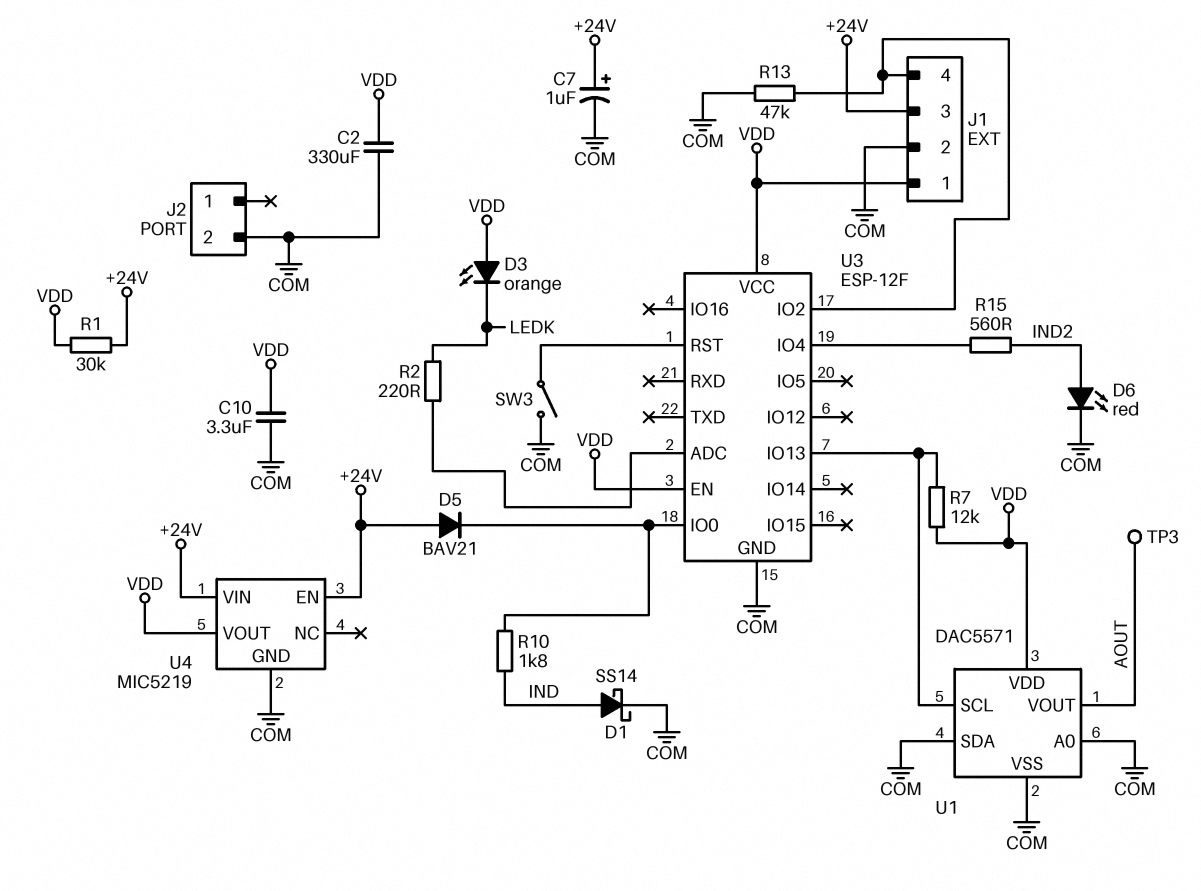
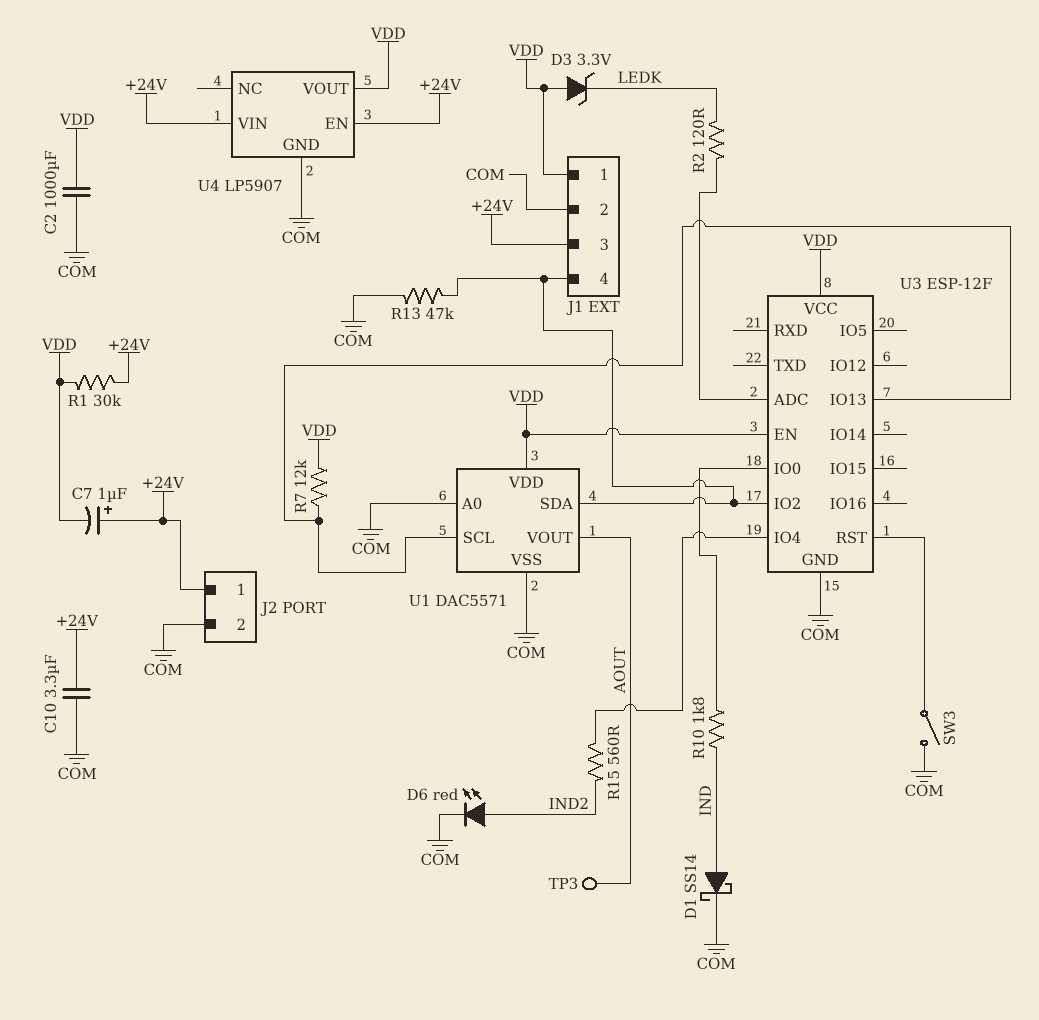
C2: 330uF (COM, VDD) -> 1000uF (COM, VDD)
C7: 1uF (plus +24V, minus COM) -> 1uF (plus +24V, minus VDD)
C10: 3.3uF (COM, VDD) -> 3.3uF (+24V, COM)
D3: LED orange (A VDD, K LEDK) -> zener 3.3V (A VDD, K LEDK)
D5: diode BAV21 (A +24V, K U3/IO0) -> none
J2 pin 1: none -> +24V
R2: 220 (LEDK, U3/ADC) -> 120 (LEDK, U3/ADC)
U1 pin SDA: COM -> J1/4
U4: MIC5219 -> LP5907

